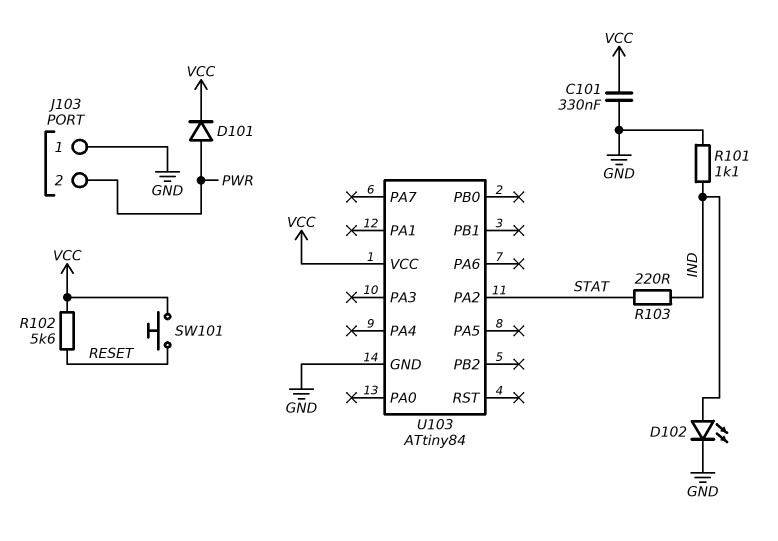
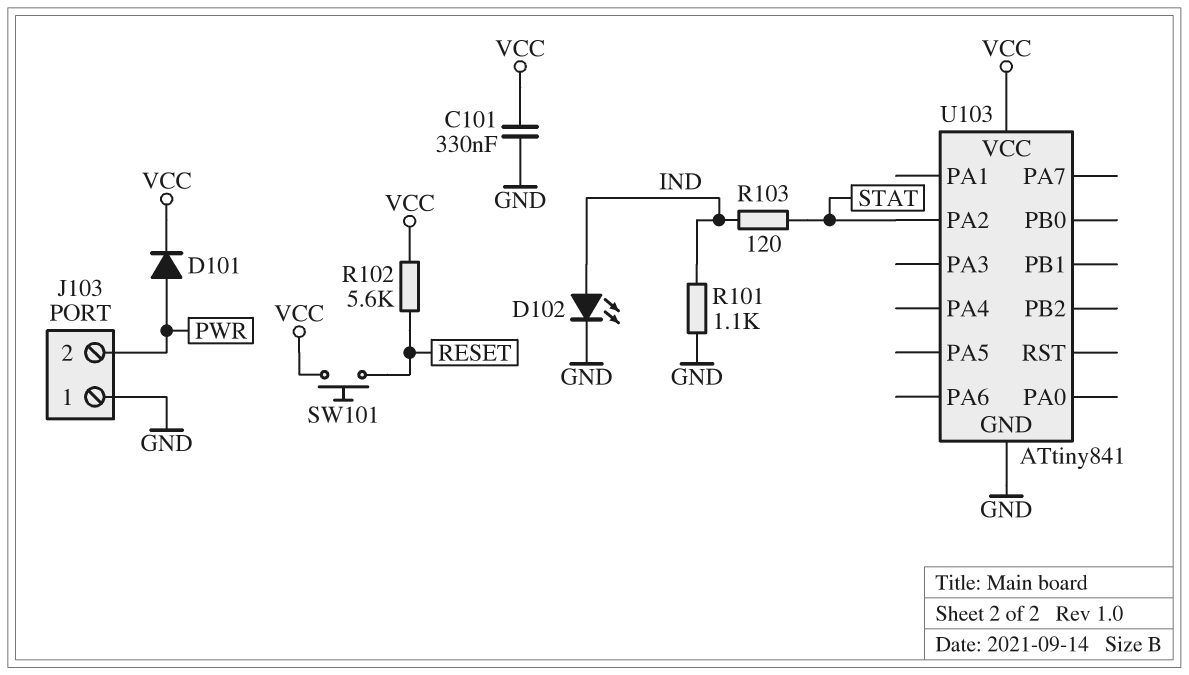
R103: 220 (IND, STAT) -> 120 (IND, STAT)
U103: ATtiny84 -> ATtiny841

